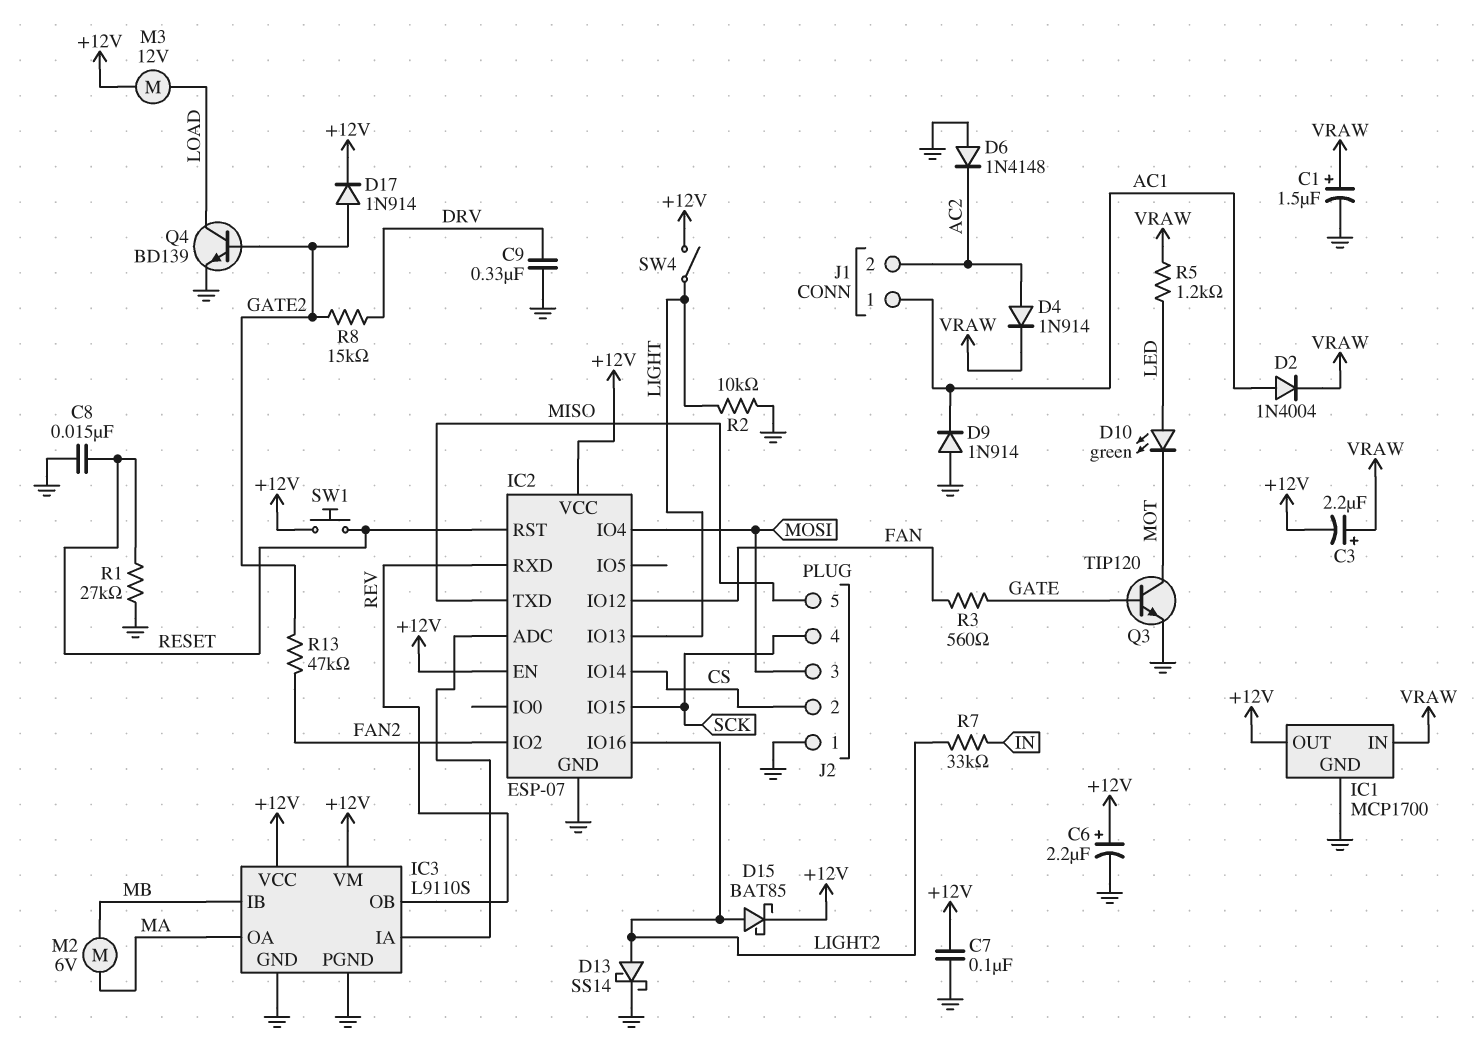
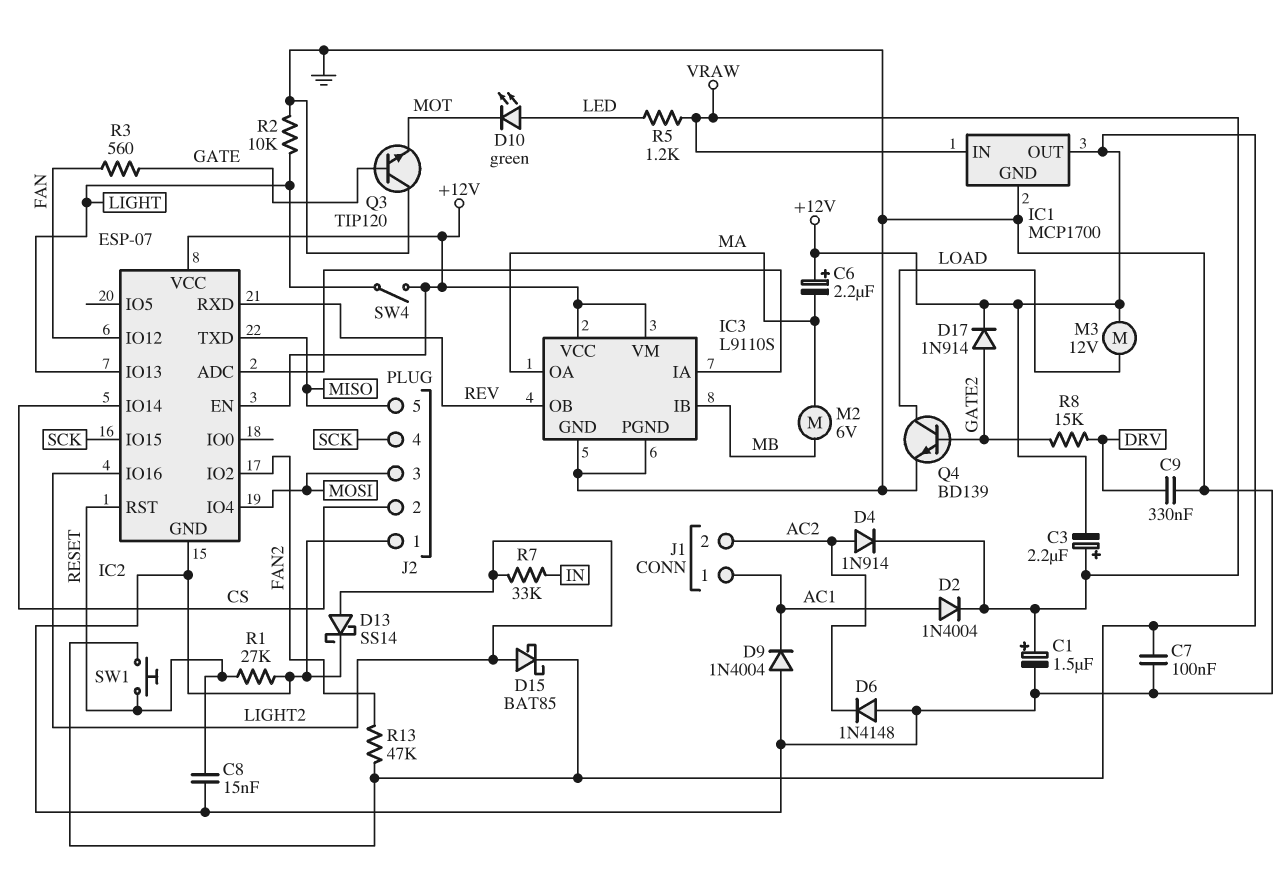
C6: 2.2uF (plus +12V, minus GND) -> 2.2uF (plus +12V, minus MA)
D9: diode 1N914 (A GND, K AC1) -> diode 1N4004 (A GND, K AC1)
Q3: NPN TIP120 (B GATE, C MOT, E GND) -> NPN TIP120 (B GATE, C GND, E MOT)
R13: 47k (FAN2, GATE2) -> 47k (+12V, FAN2)

